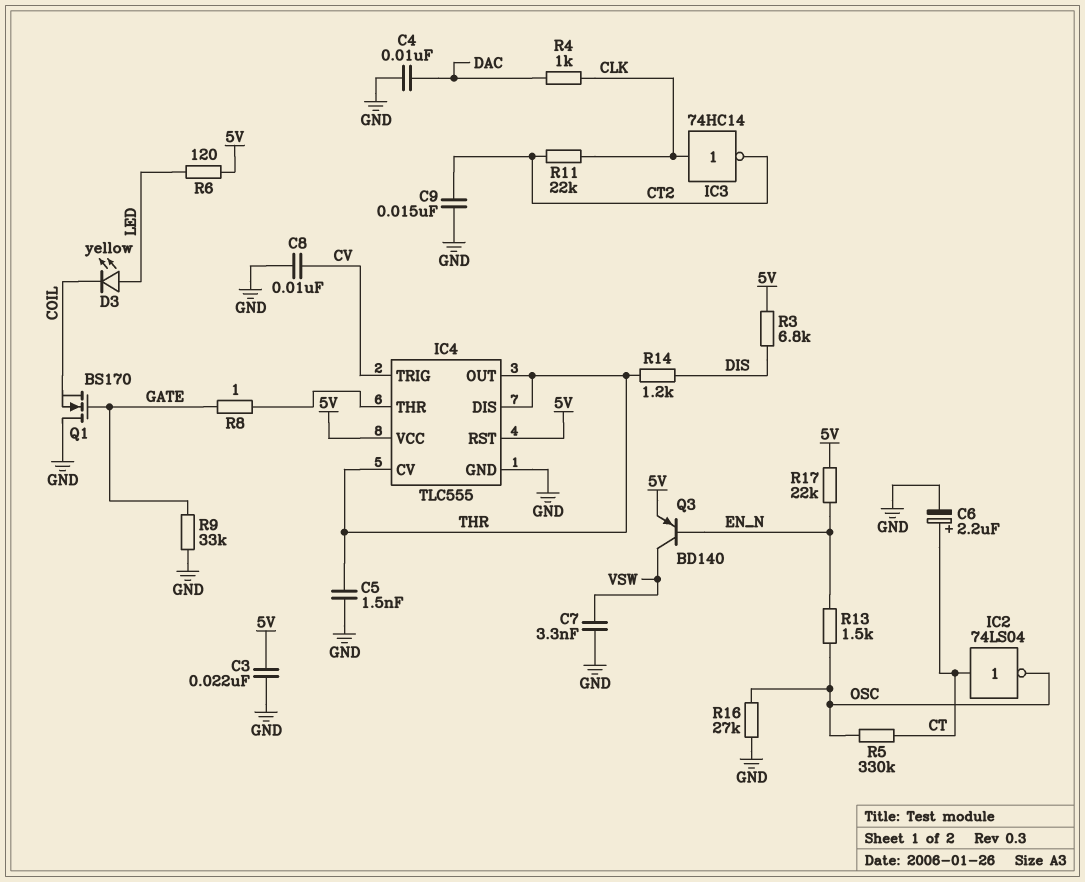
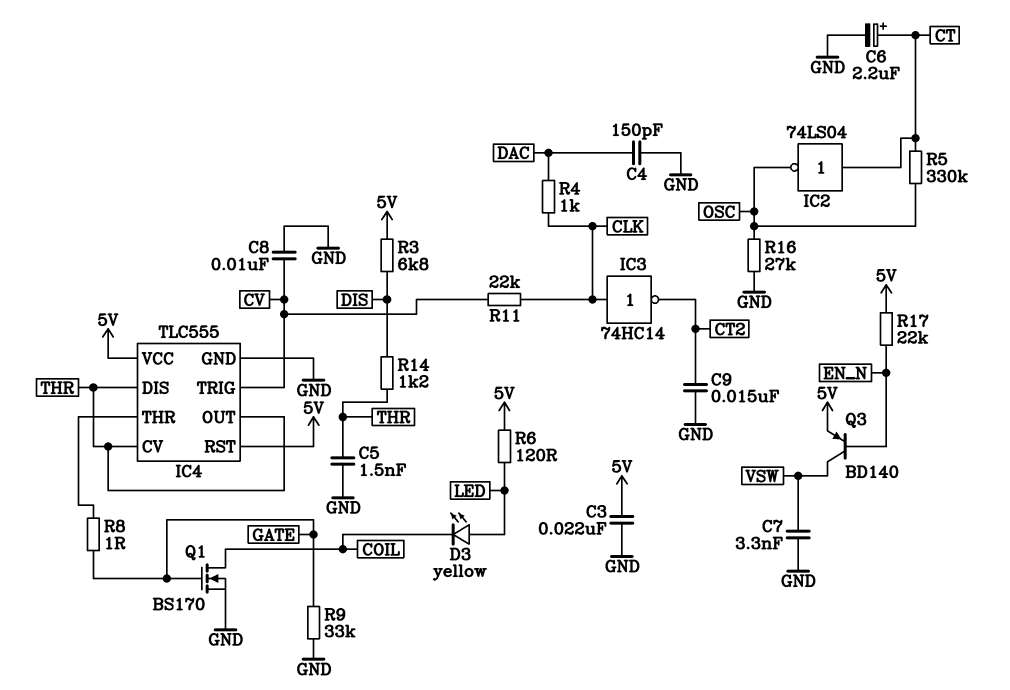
C4: 10nF (DAC, GND) -> 150pF (DAC, GND)
Q1: NMOS BS170 (G GATE, D GND, S COIL) -> NMOS BS170 (G GATE, D COIL, S GND)
R11: 22k (CLK, CT2) -> 22k (CLK, CV)
R13: 1.5k (EN_N, OSC) -> none

